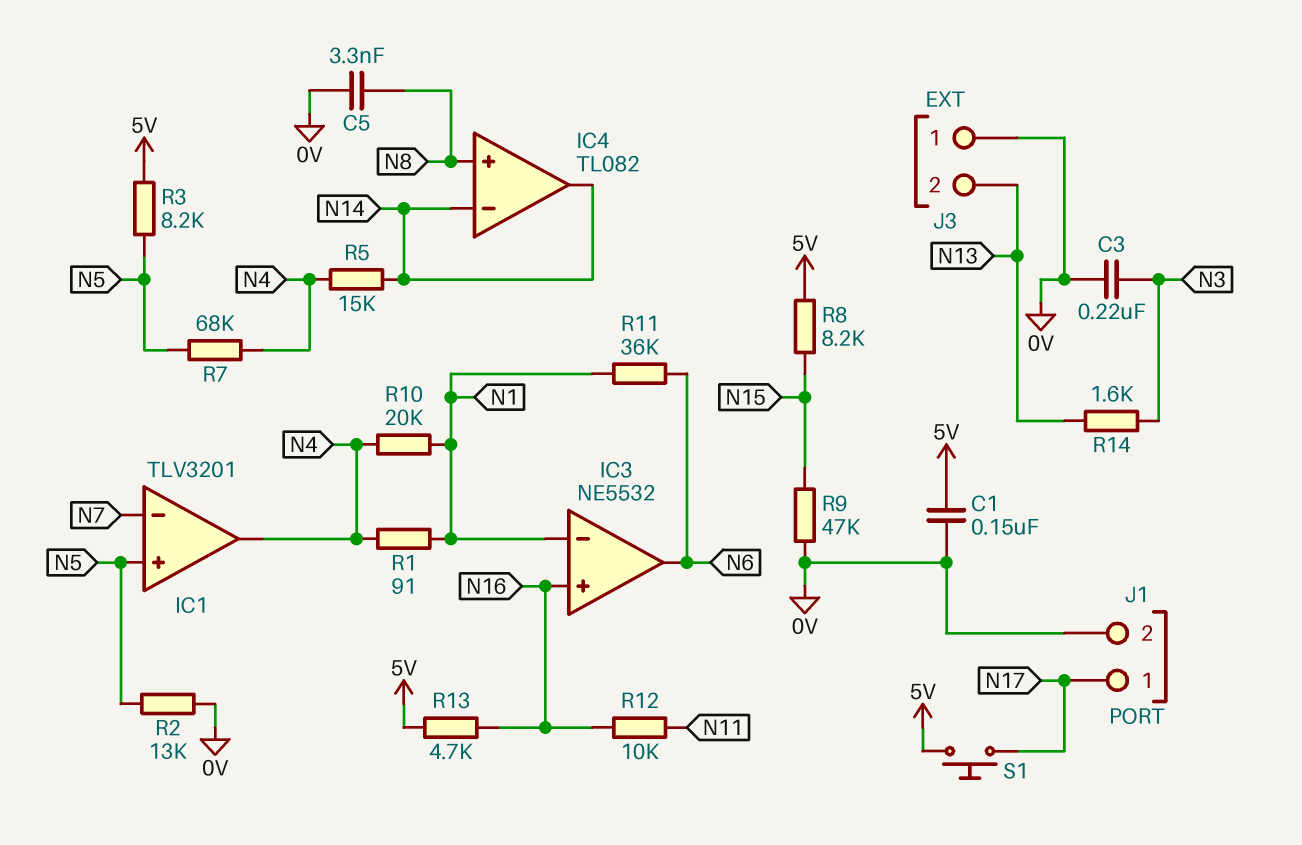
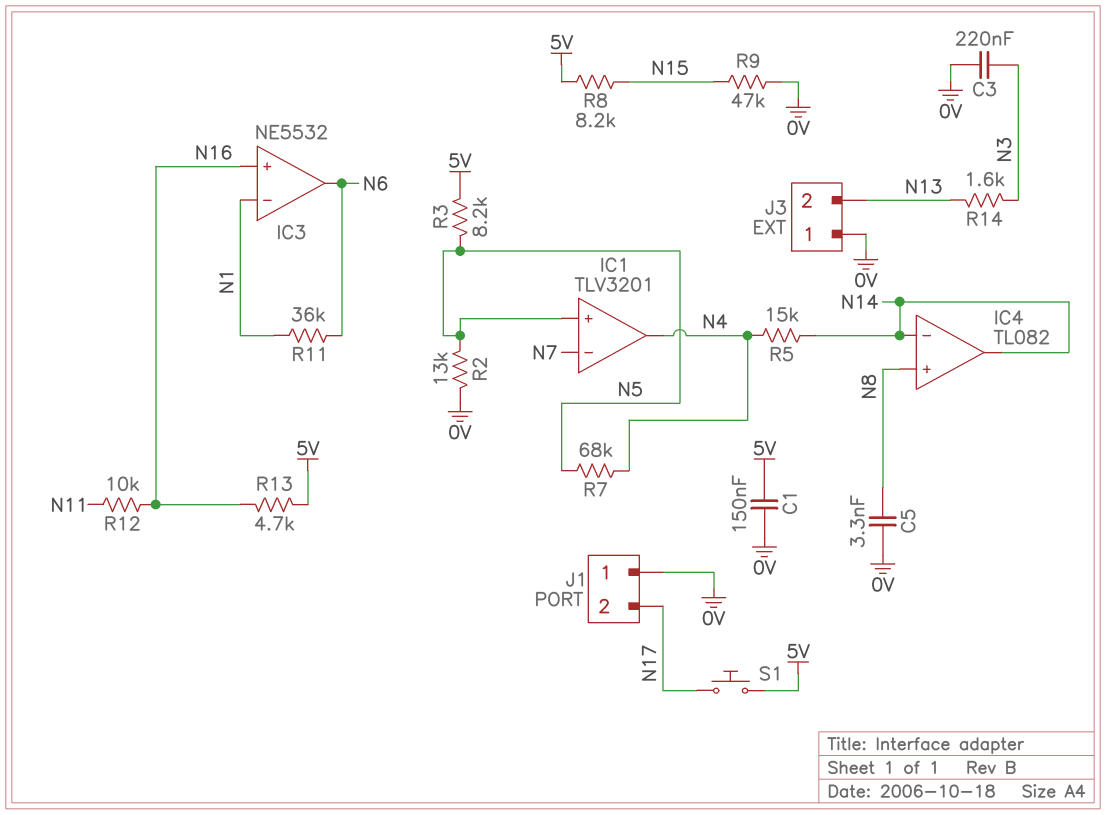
J1 pin 1: N17 -> 0V
J1 pin 2: 0V -> N17
R1: 91 (N1, N4) -> none
R10: 20k (N1, N4) -> none

